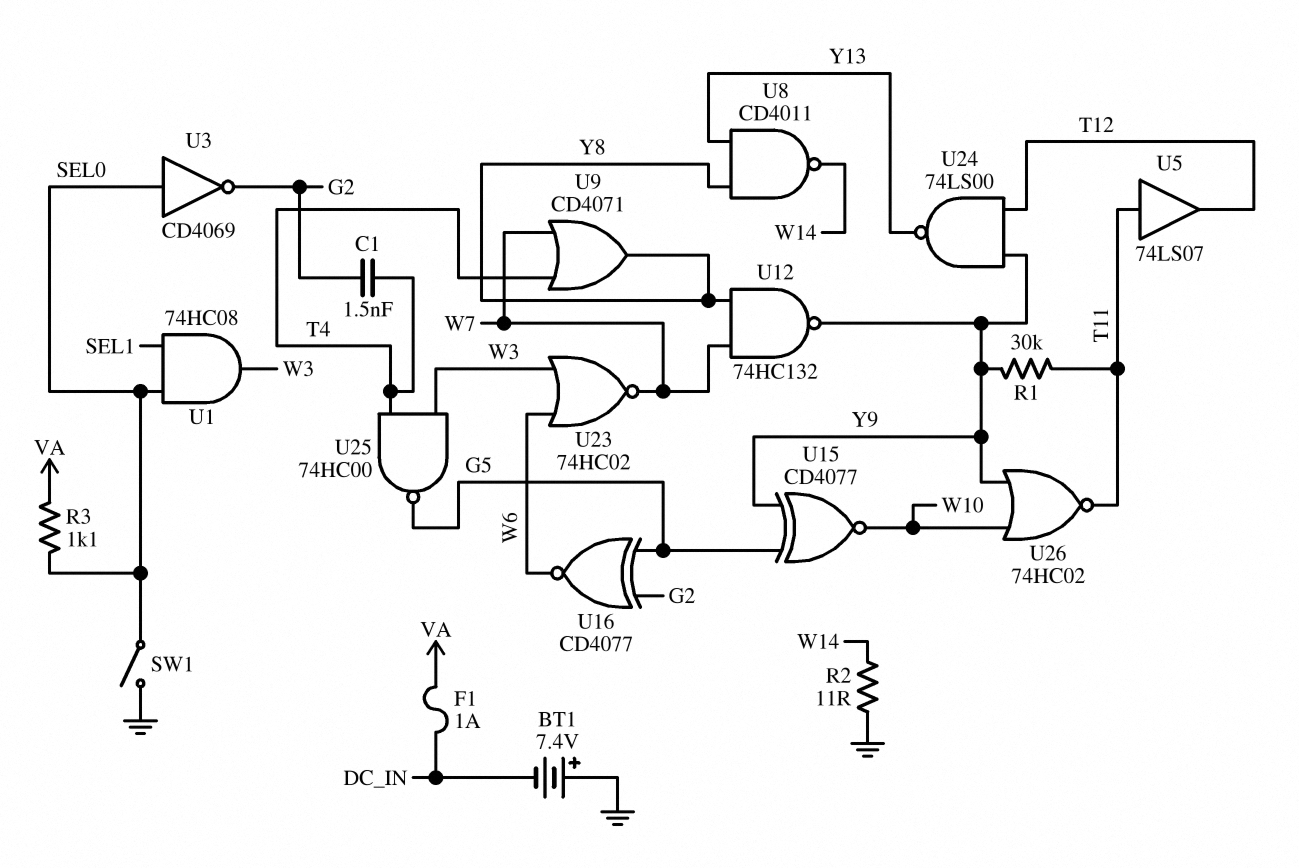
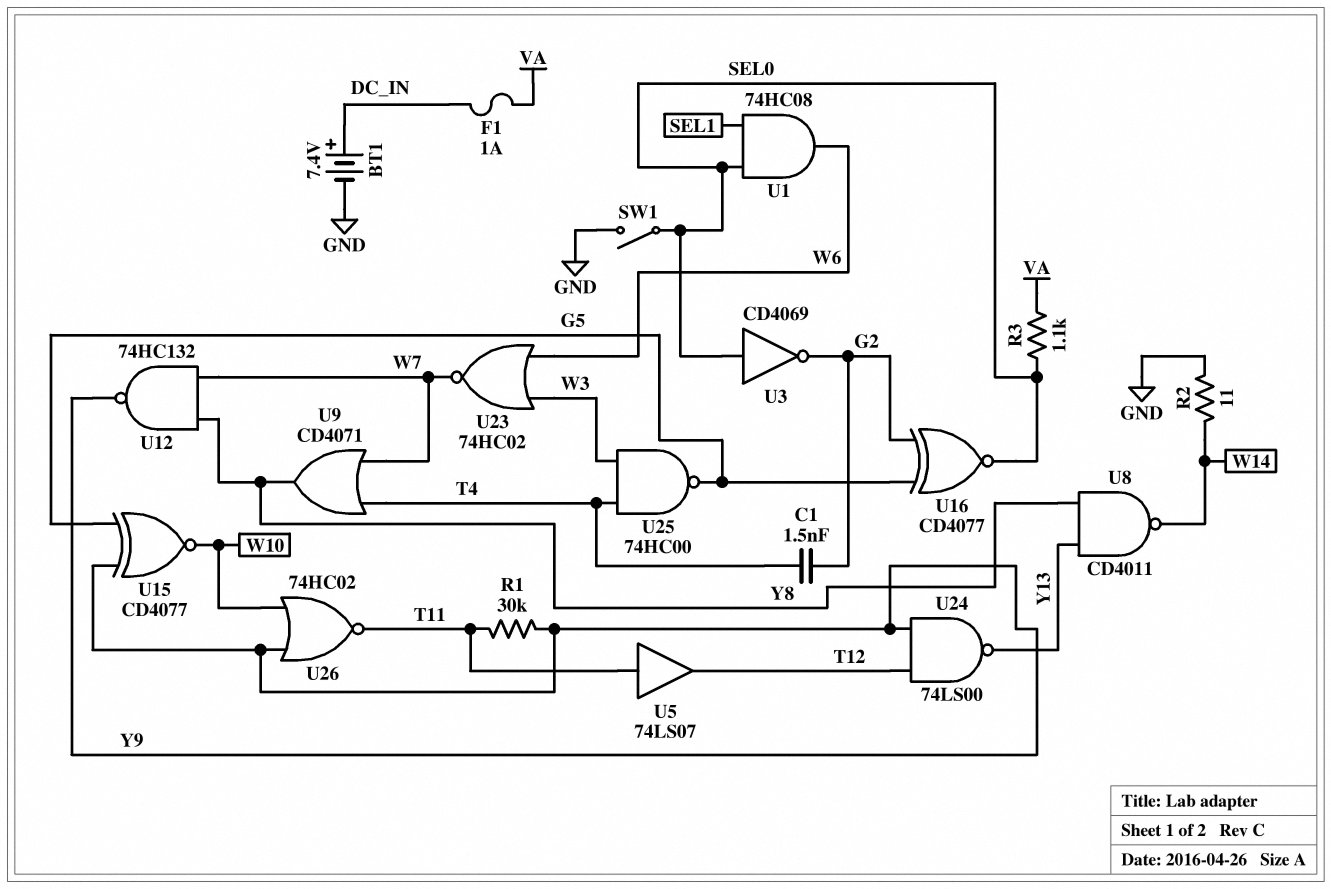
BT1: 7.4V (plus GND, minus DC_IN) -> 7.4V (plus DC_IN, minus GND)
U1: AND 74HC08 (in SEL0, in SEL1, out W3) -> AND 74HC08 (in SEL0, in SEL1, out W6)
U16: XNOR CD4077 (in G2, in G5, out W6) -> XNOR CD4077 (in G2, in G5, out SEL0)

